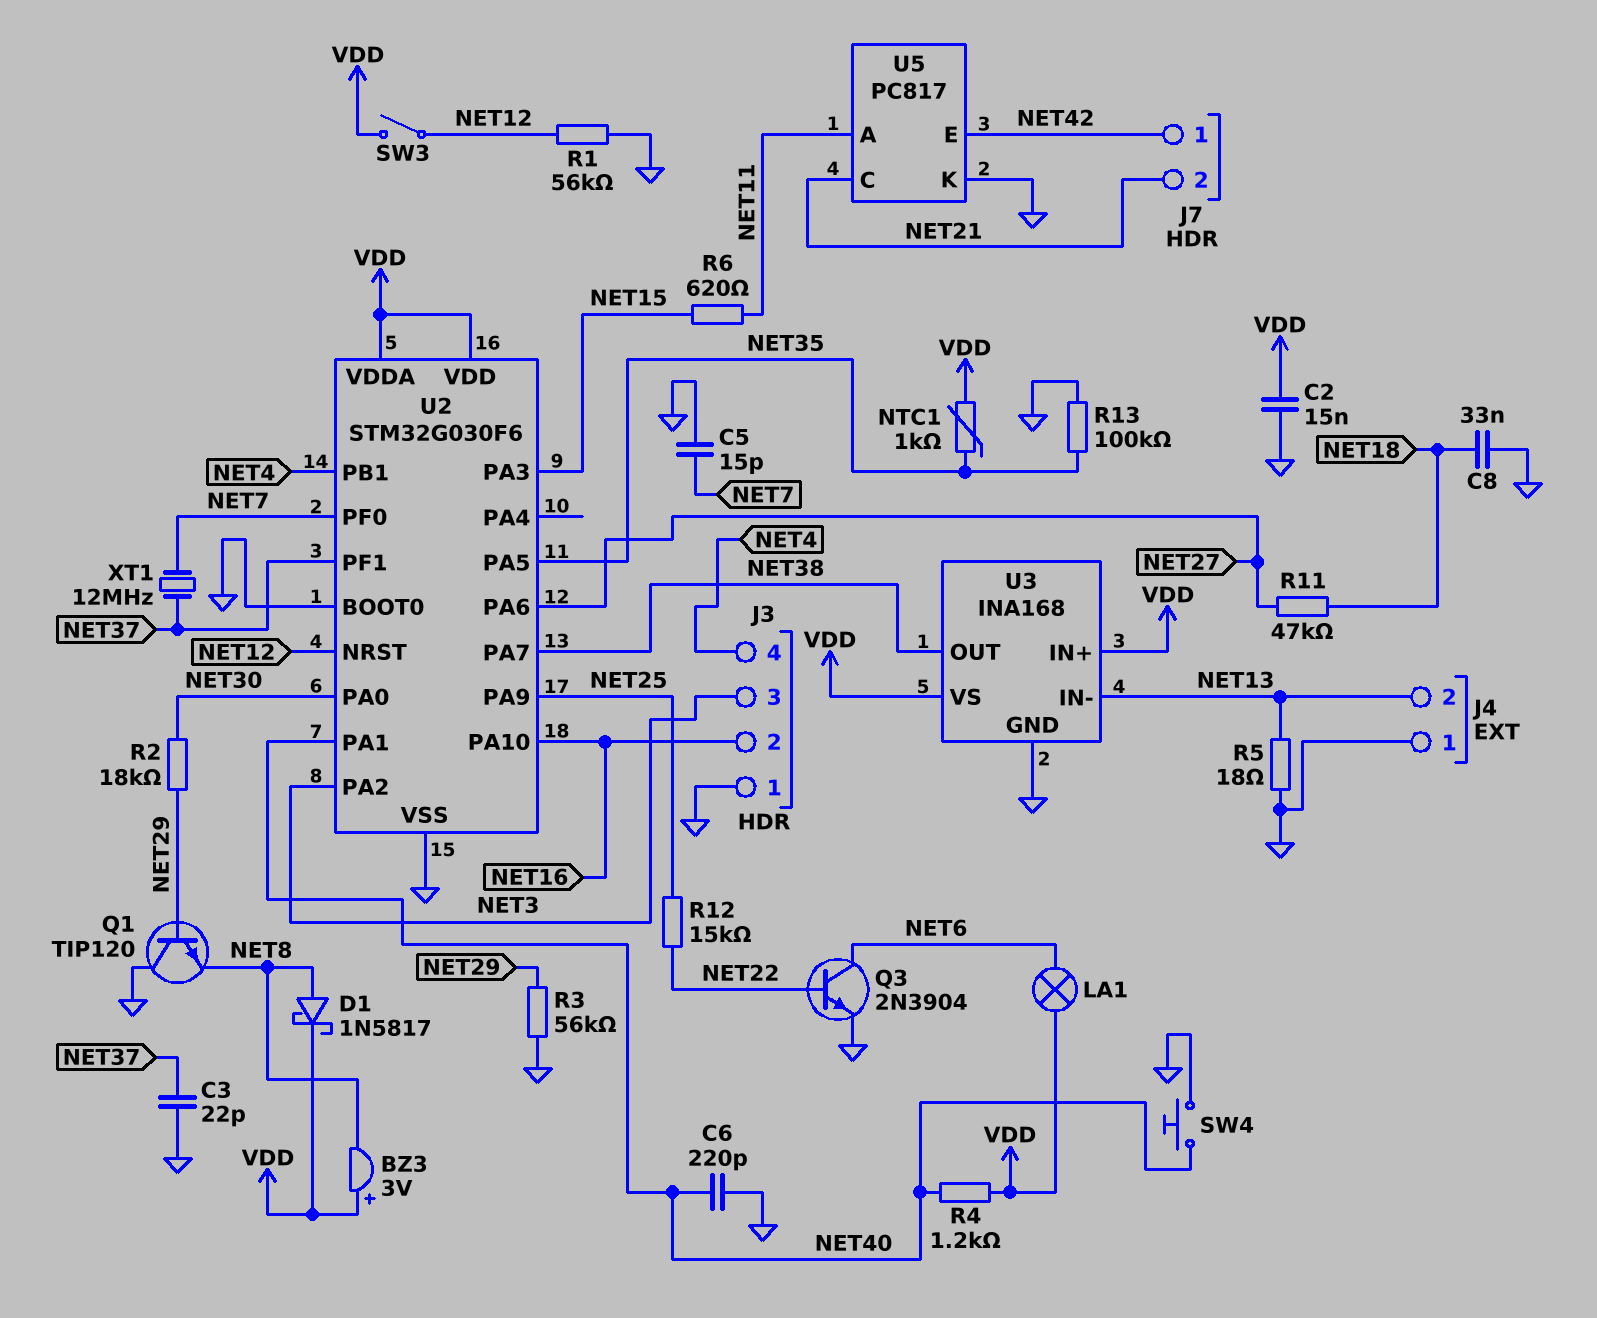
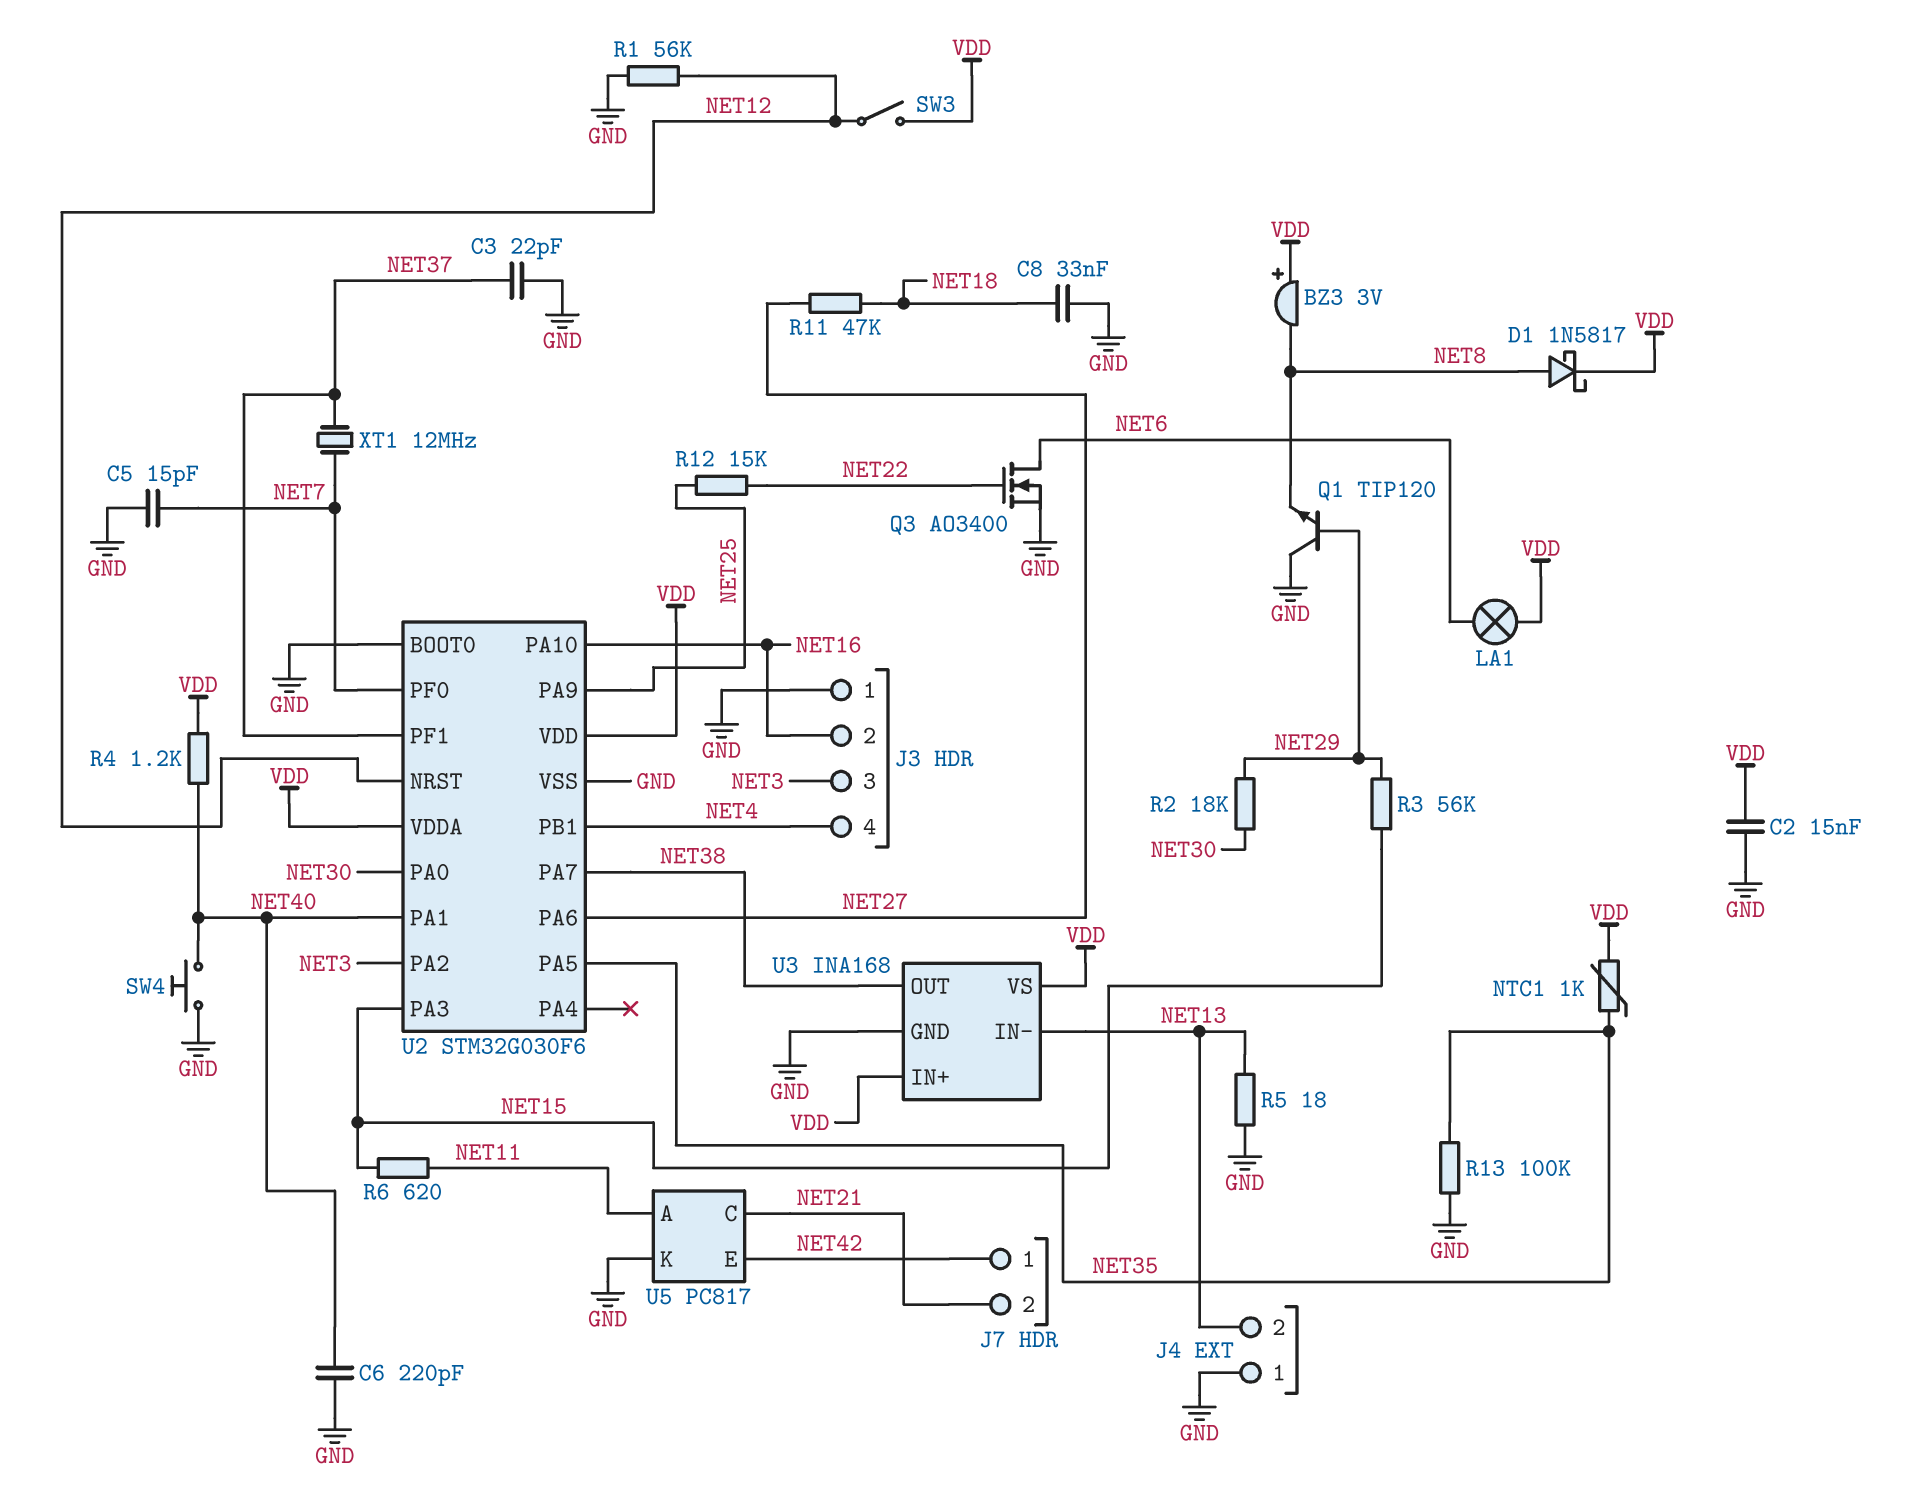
Q3: NPN 2N3904 (B NET22, C NET6, E GND) -> NMOS AO3400 (G NET22, D NET6, S GND)
R3: 56k (GND, NET29) -> 56k (NET15, NET29)

